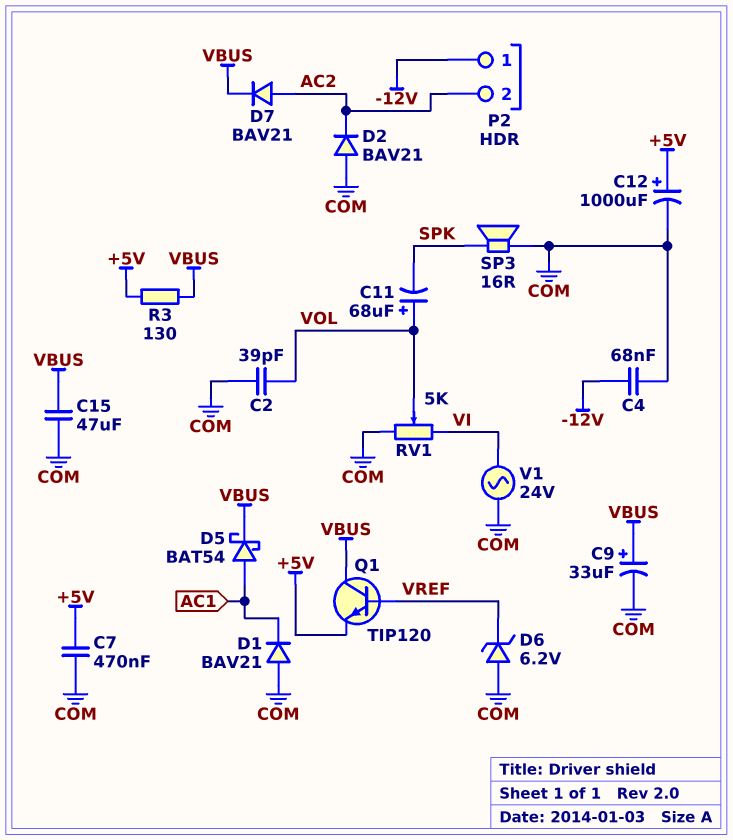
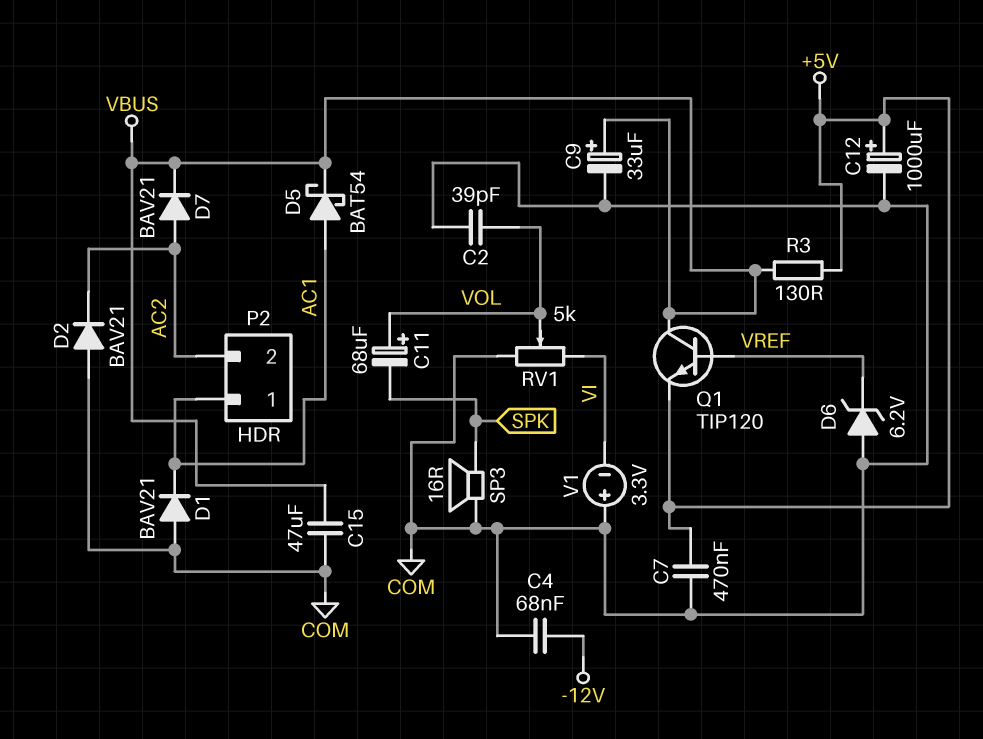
P2 pin 1: -12V -> AC1
V1: AC 24V (COM, VI) -> 3.3V (plus COM, minus VI)

